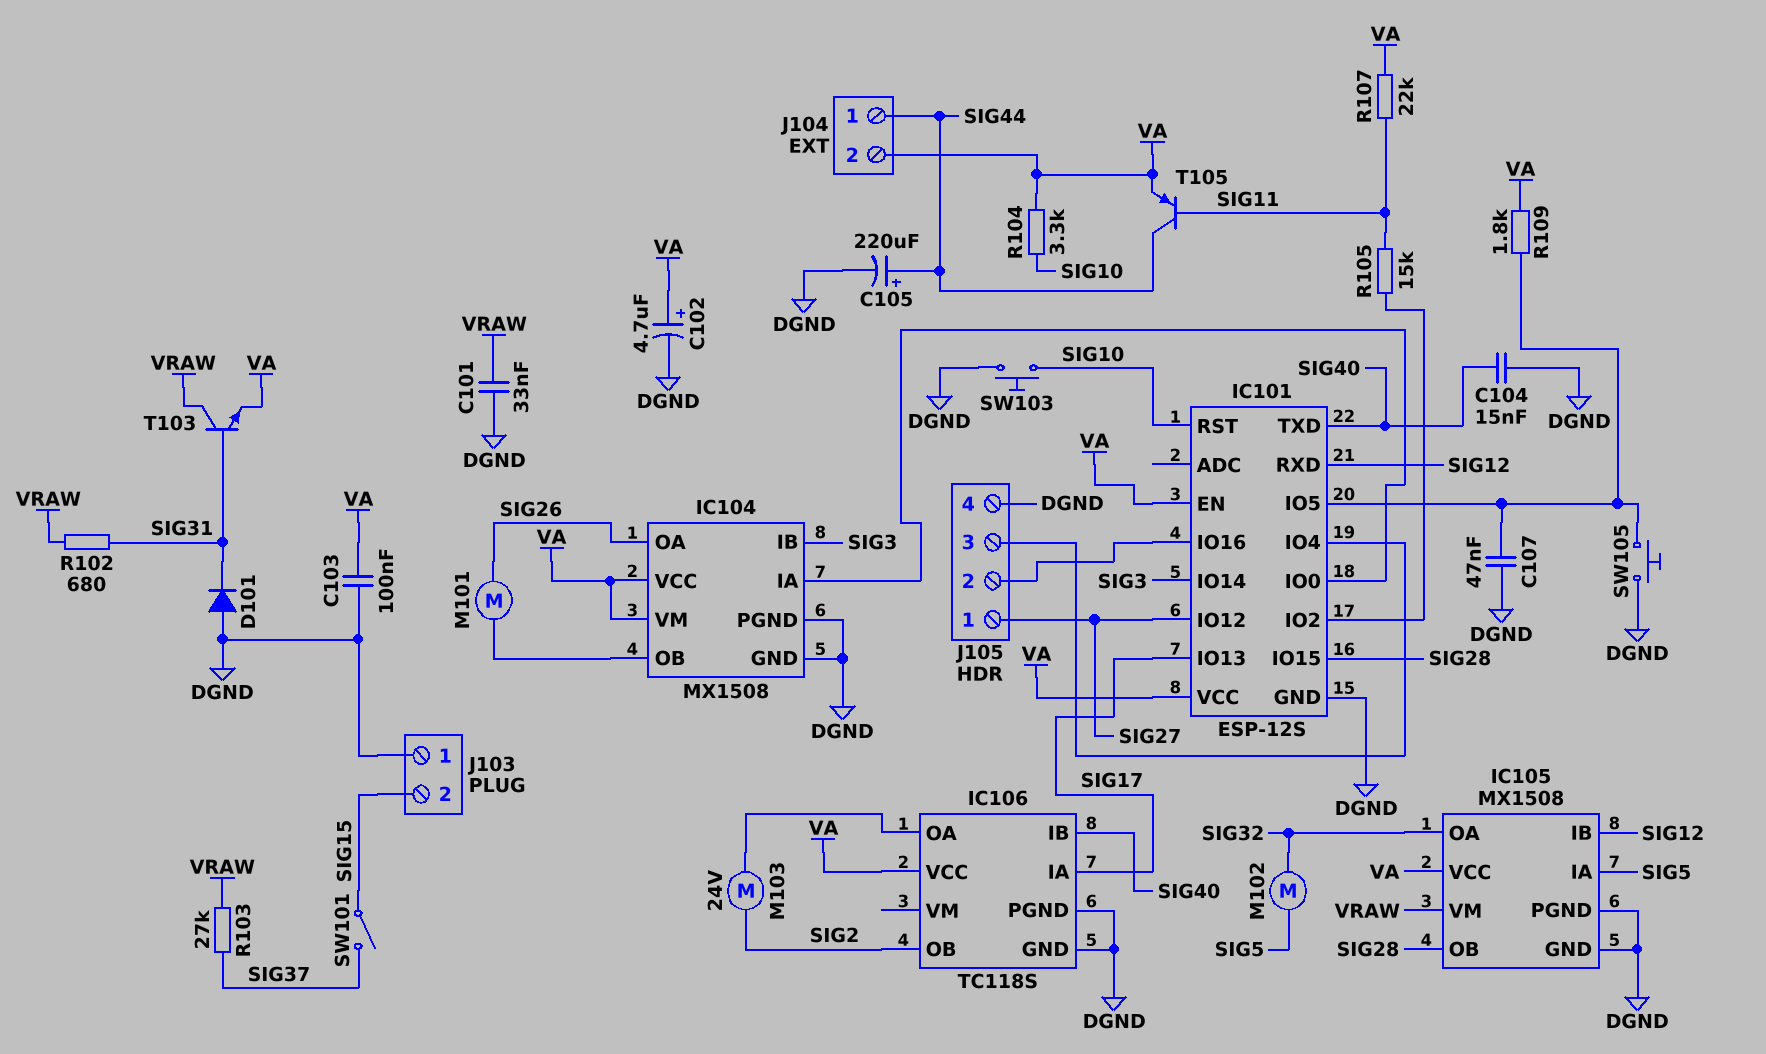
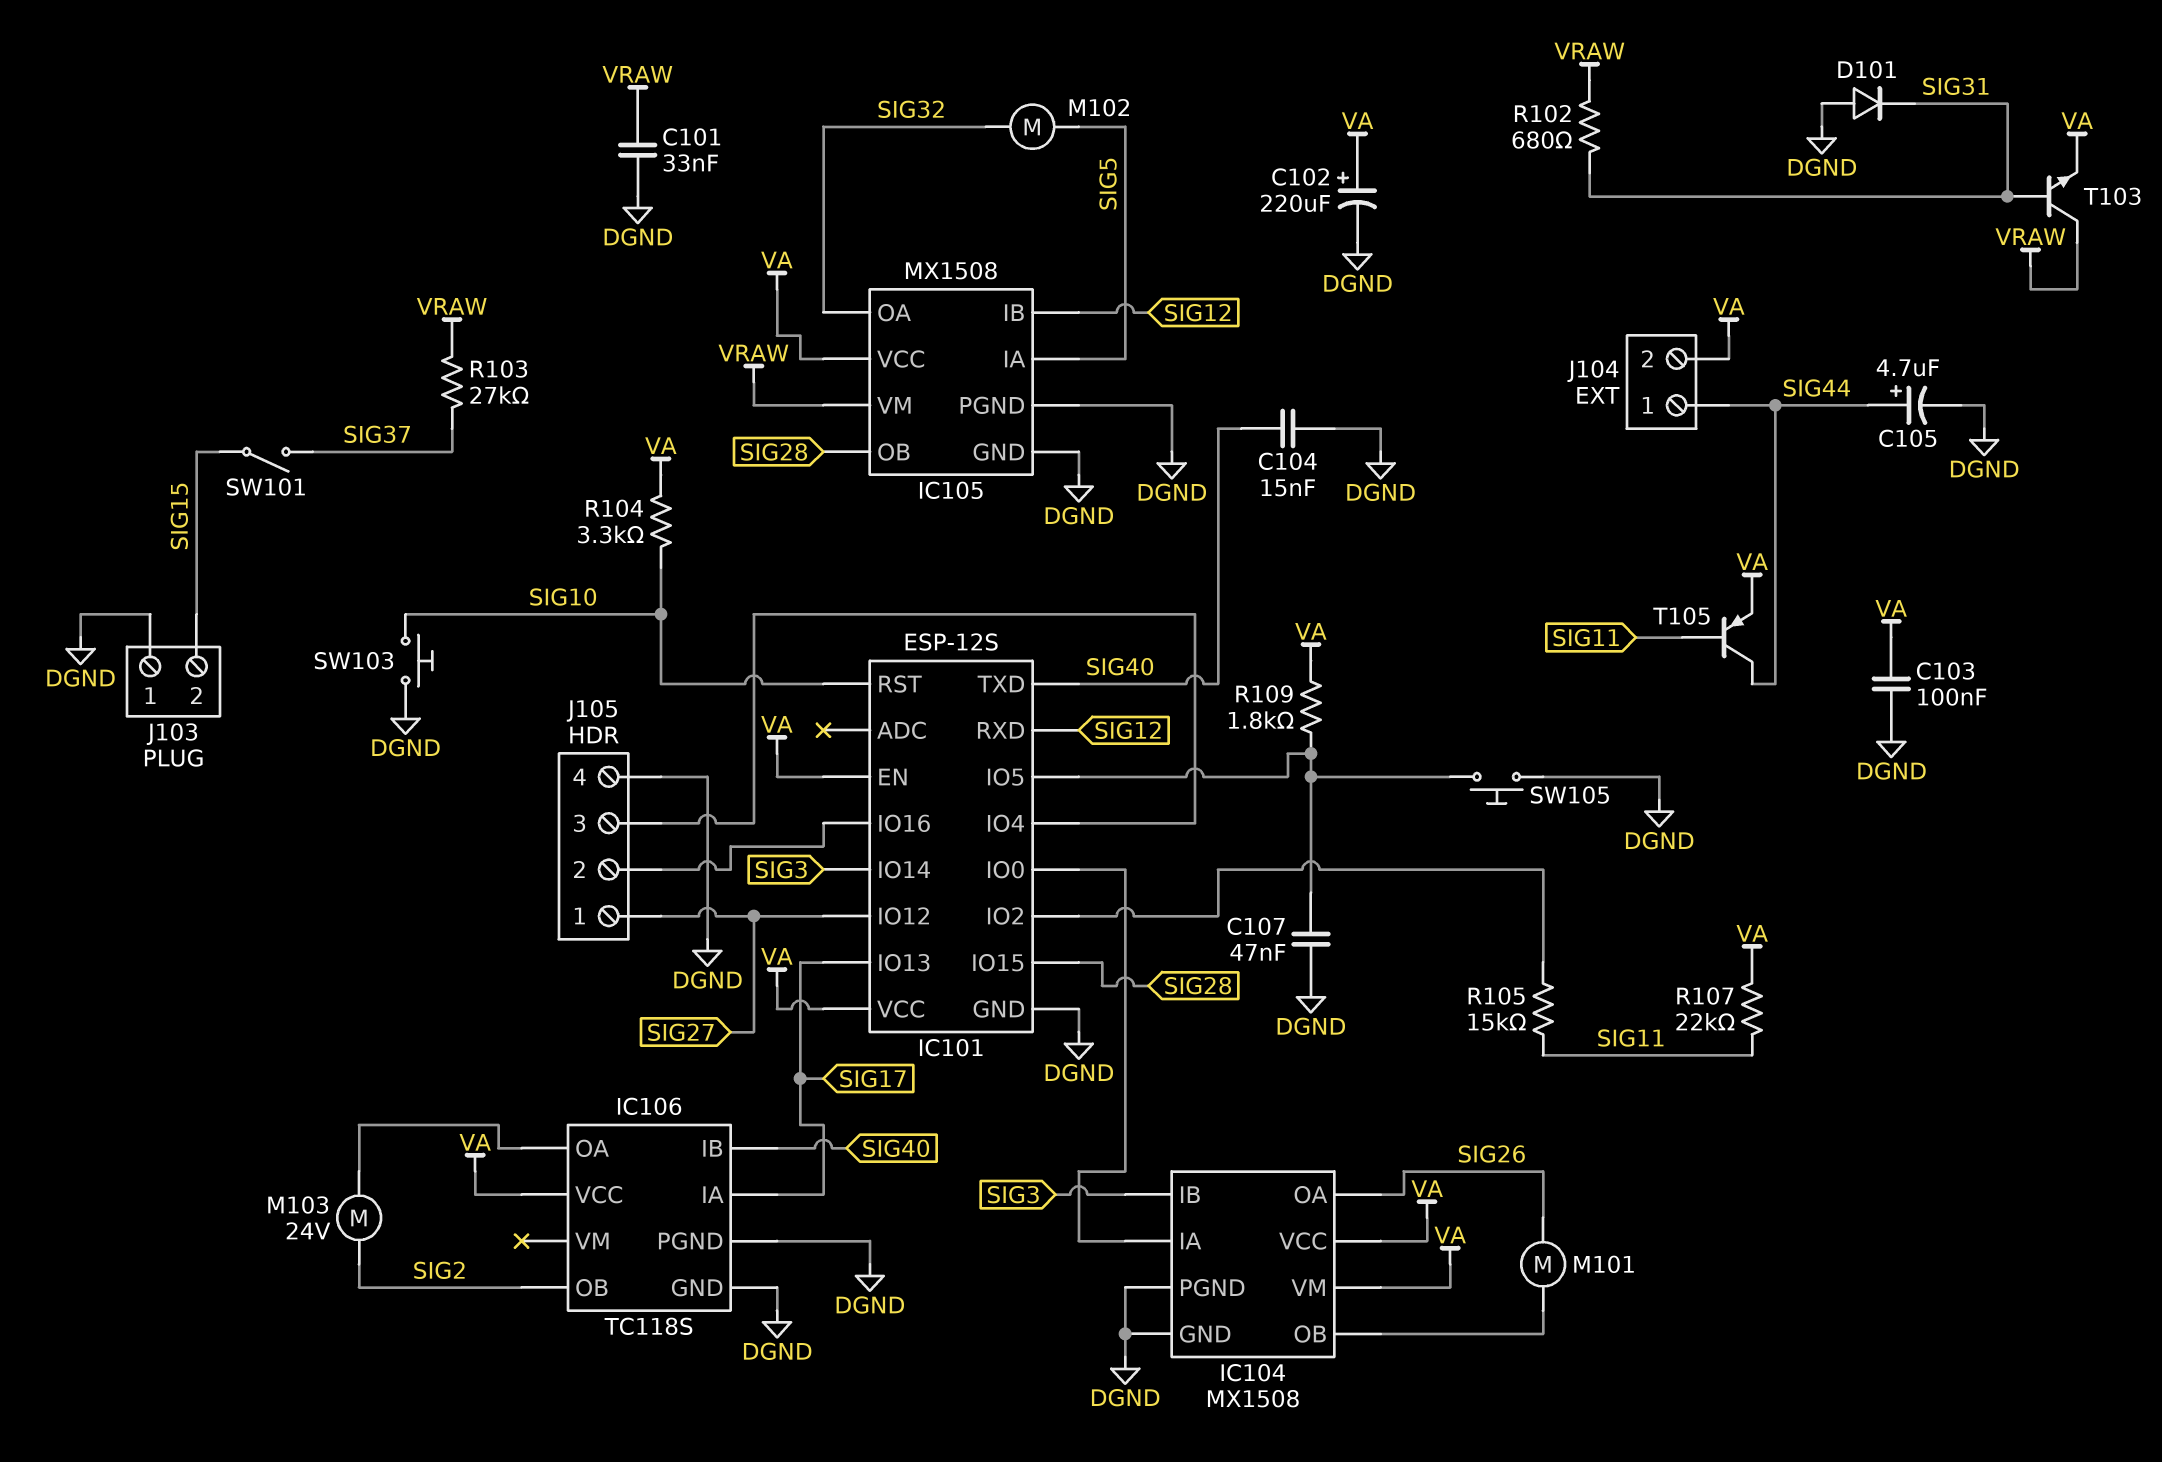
C102: 4.7uF (plus VA, minus DGND) -> 220uF (plus VA, minus DGND)
C105: 220uF (plus SIG44, minus DGND) -> 4.7uF (plus SIG44, minus DGND)

